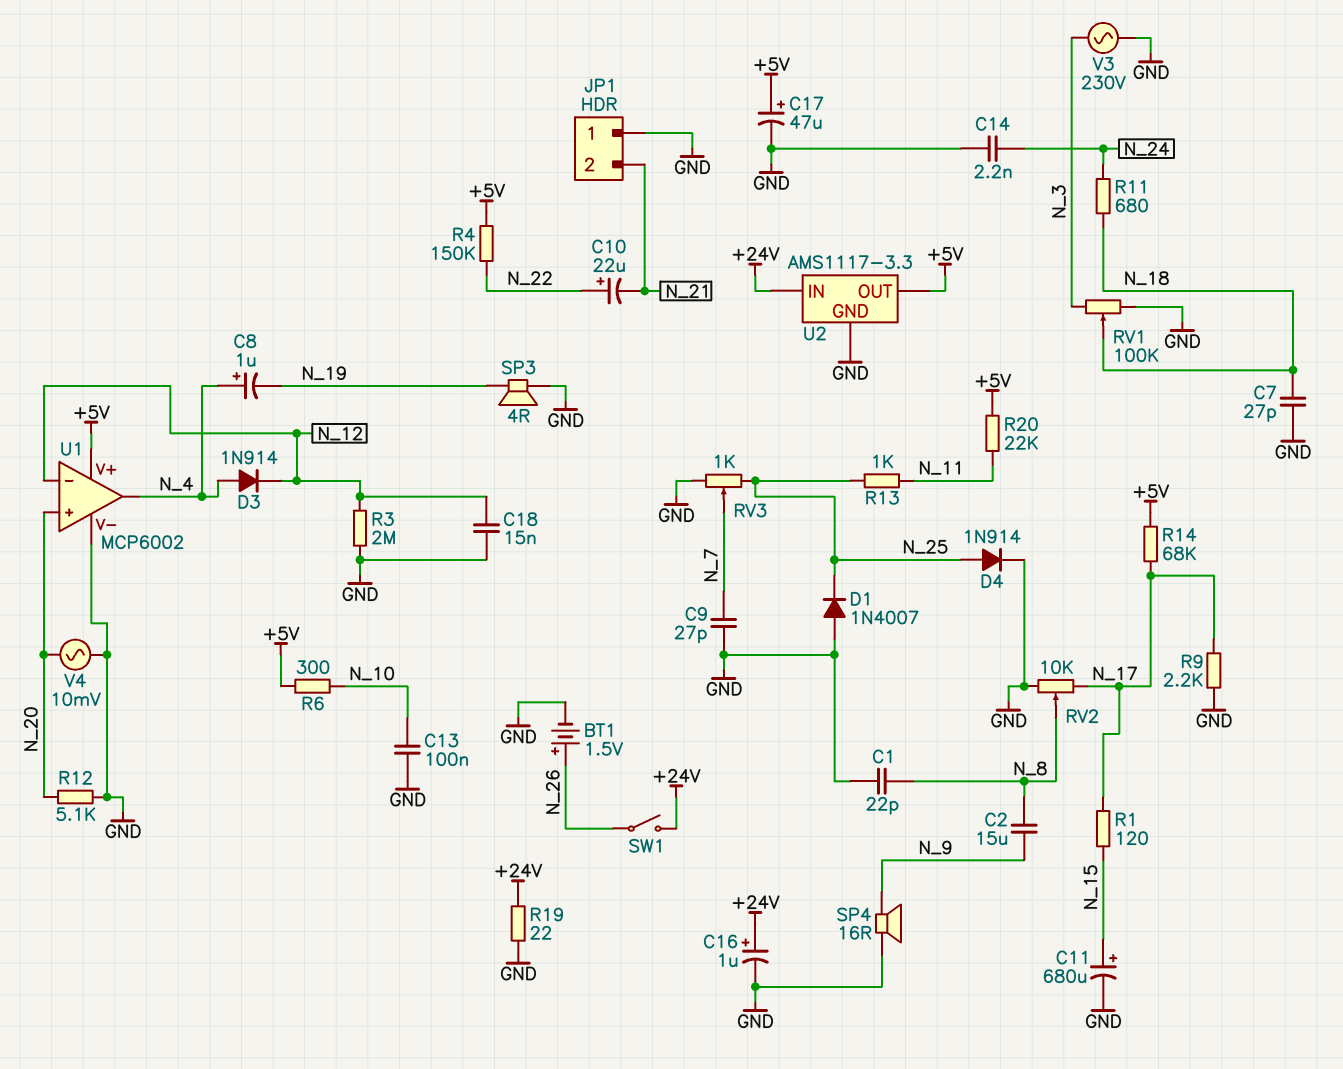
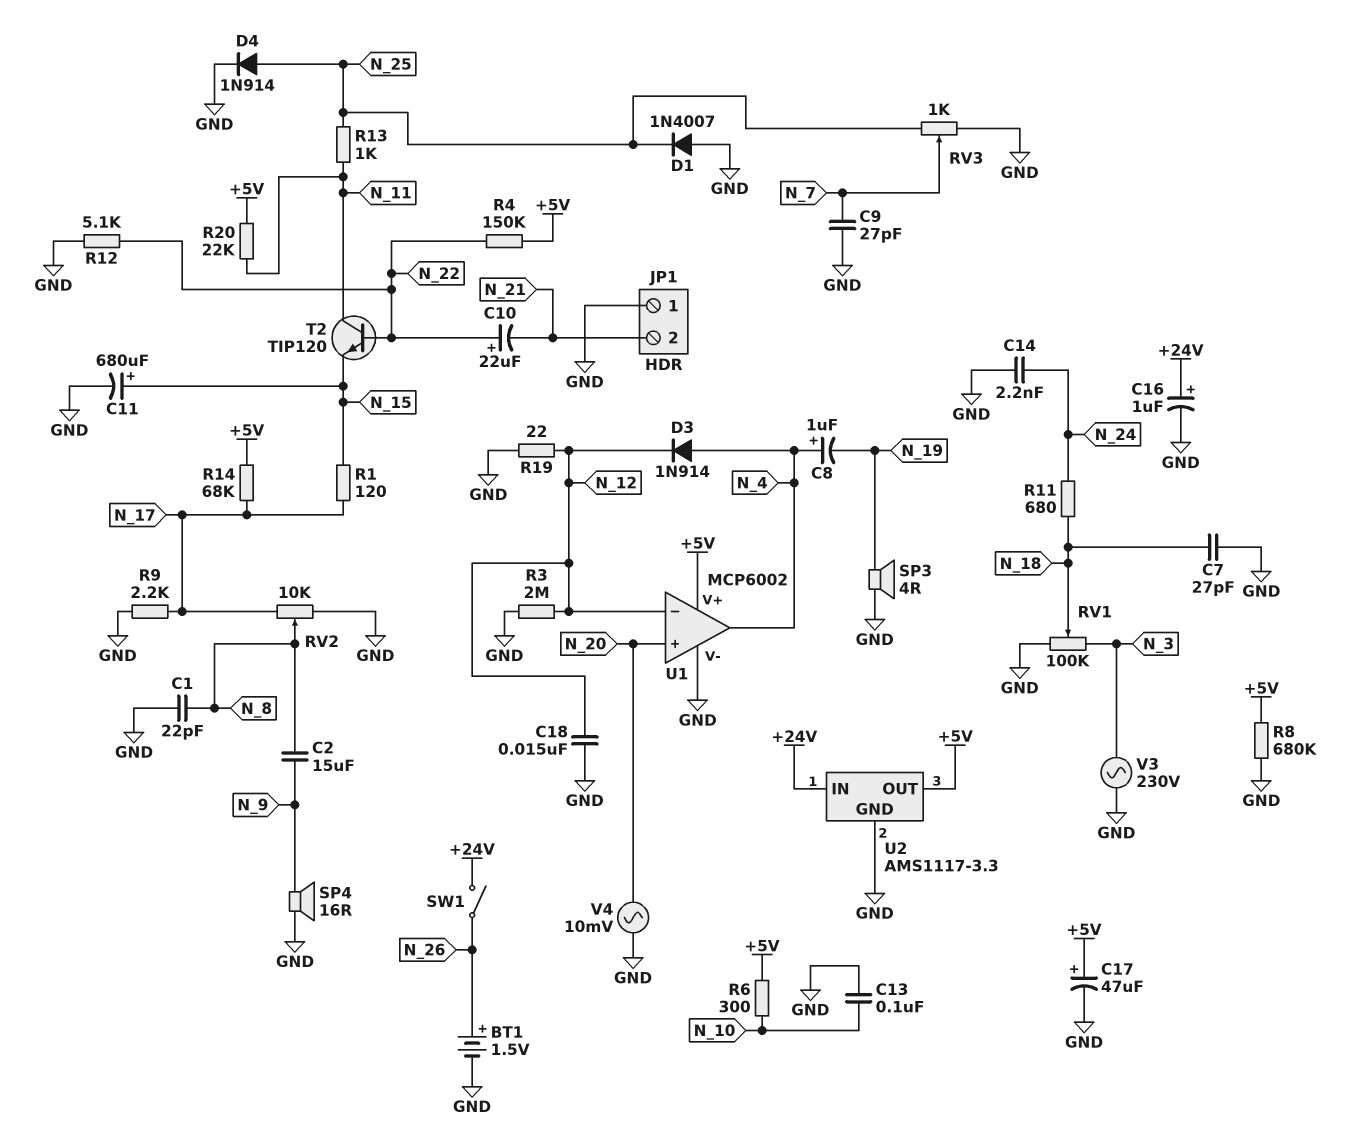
R8: none -> 680k (+5V, GND)
R12: 5.1k (GND, N_20) -> 5.1k (GND, N_22)
R19: 22 (+24V, GND) -> 22 (GND, N_12)
T2: none -> NPN TIP120 (B N_22, C N_11, E N_15)

